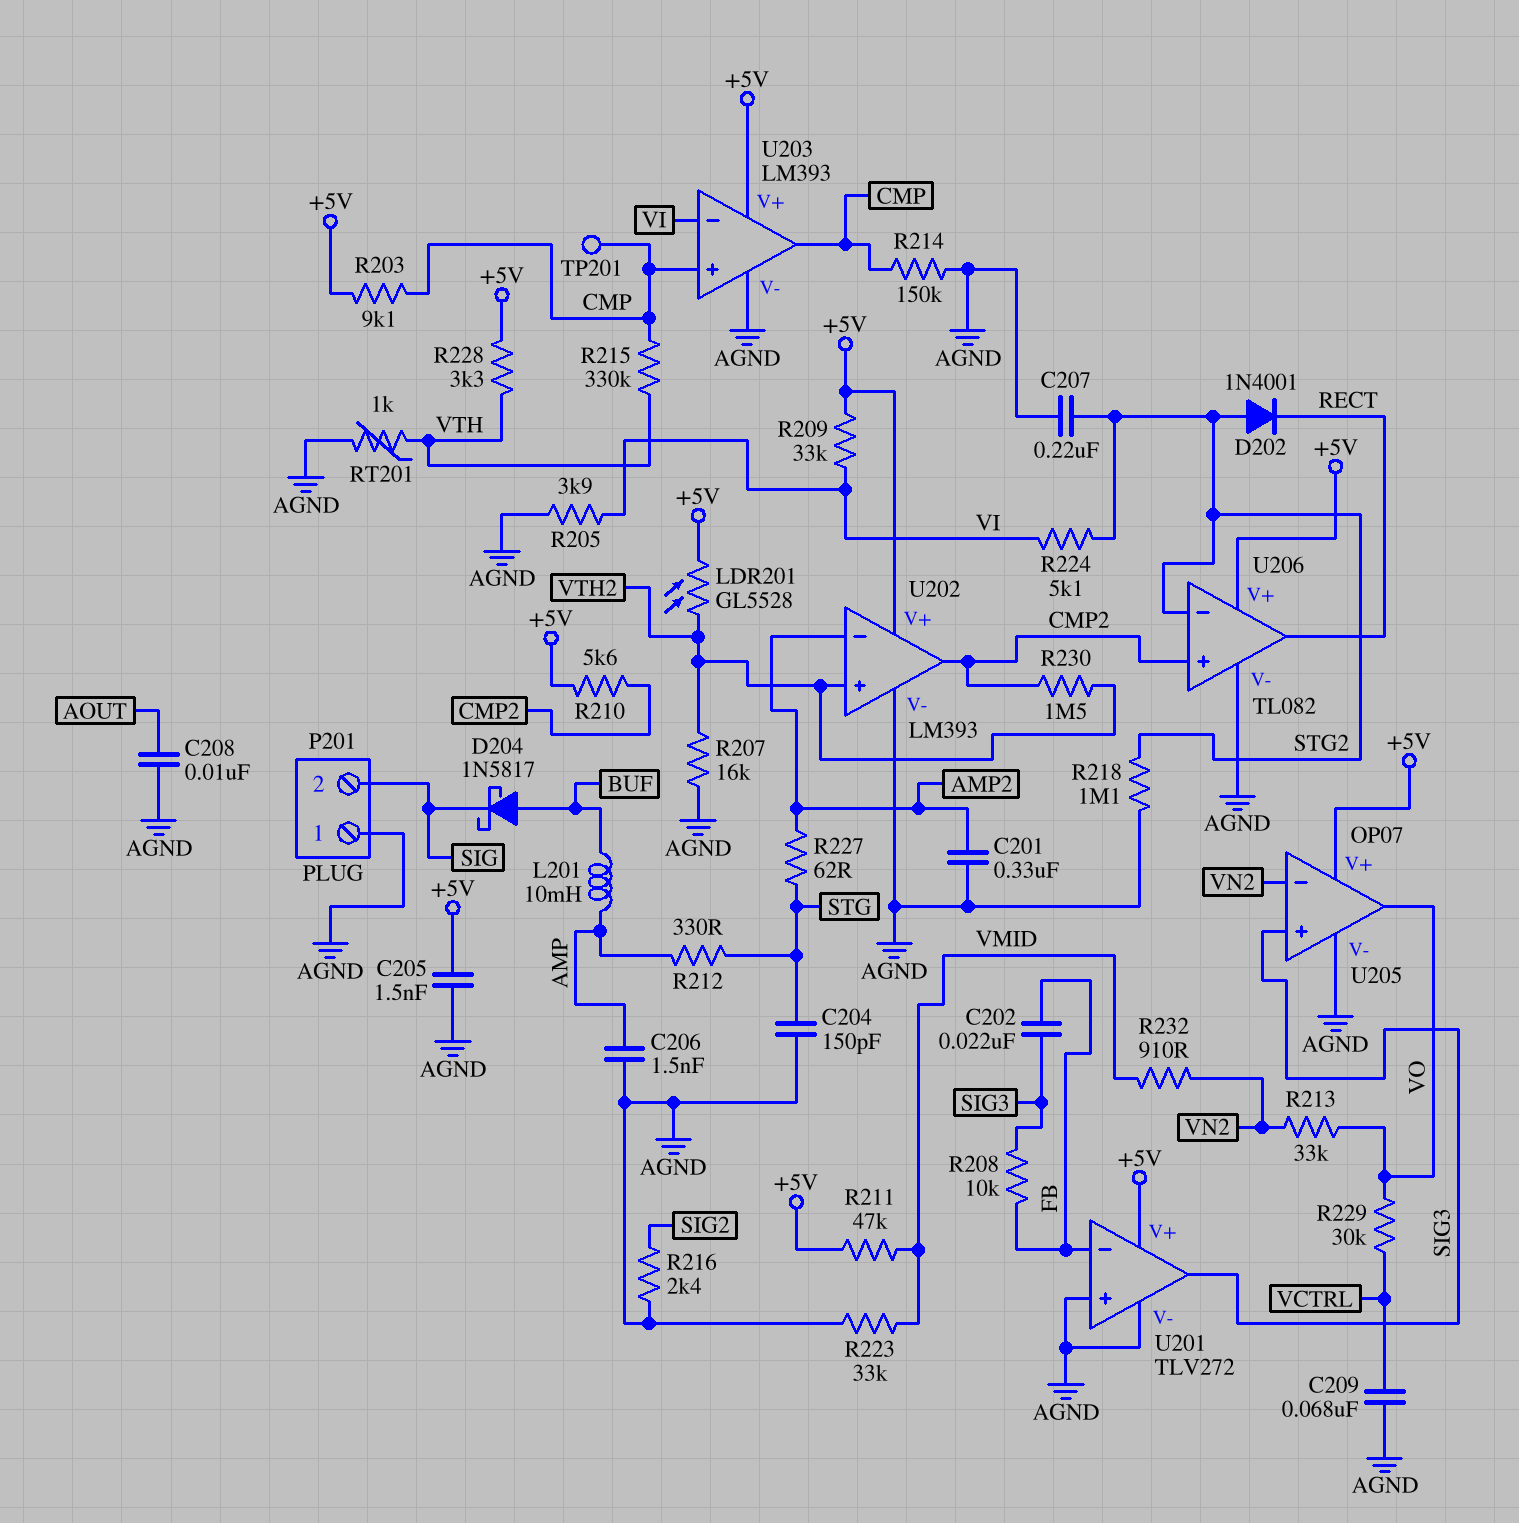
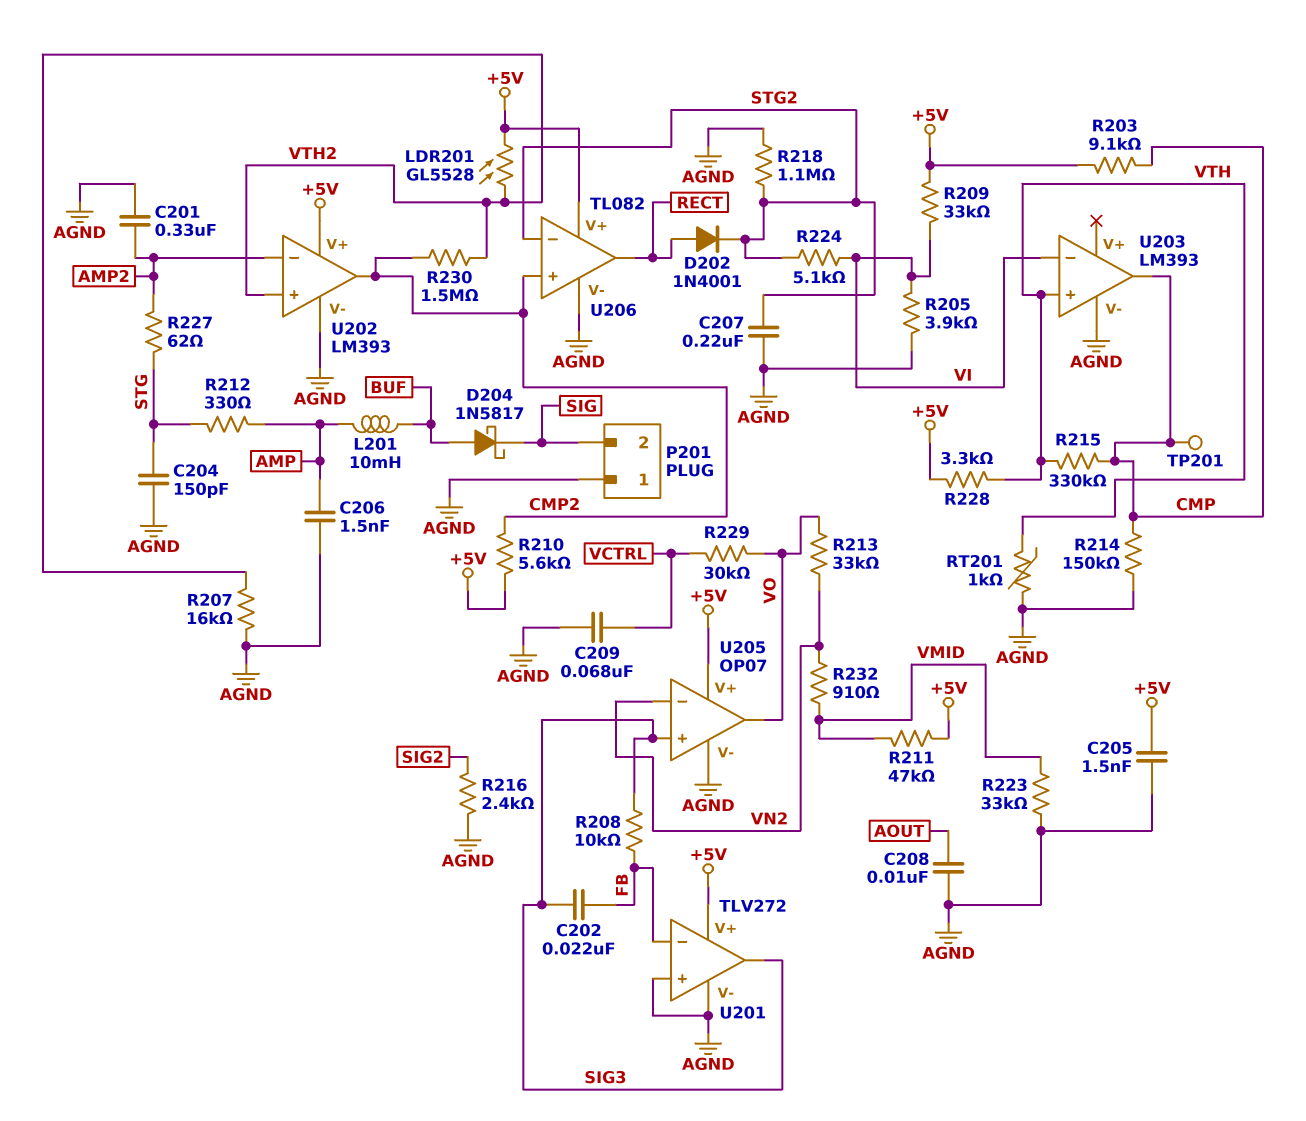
D202: diode 1N4001 (A STG2, K RECT) -> diode 1N4001 (A RECT, K STG2)
U203 pin V+: +5V -> none
U203 pin in+: CMP -> VTH

